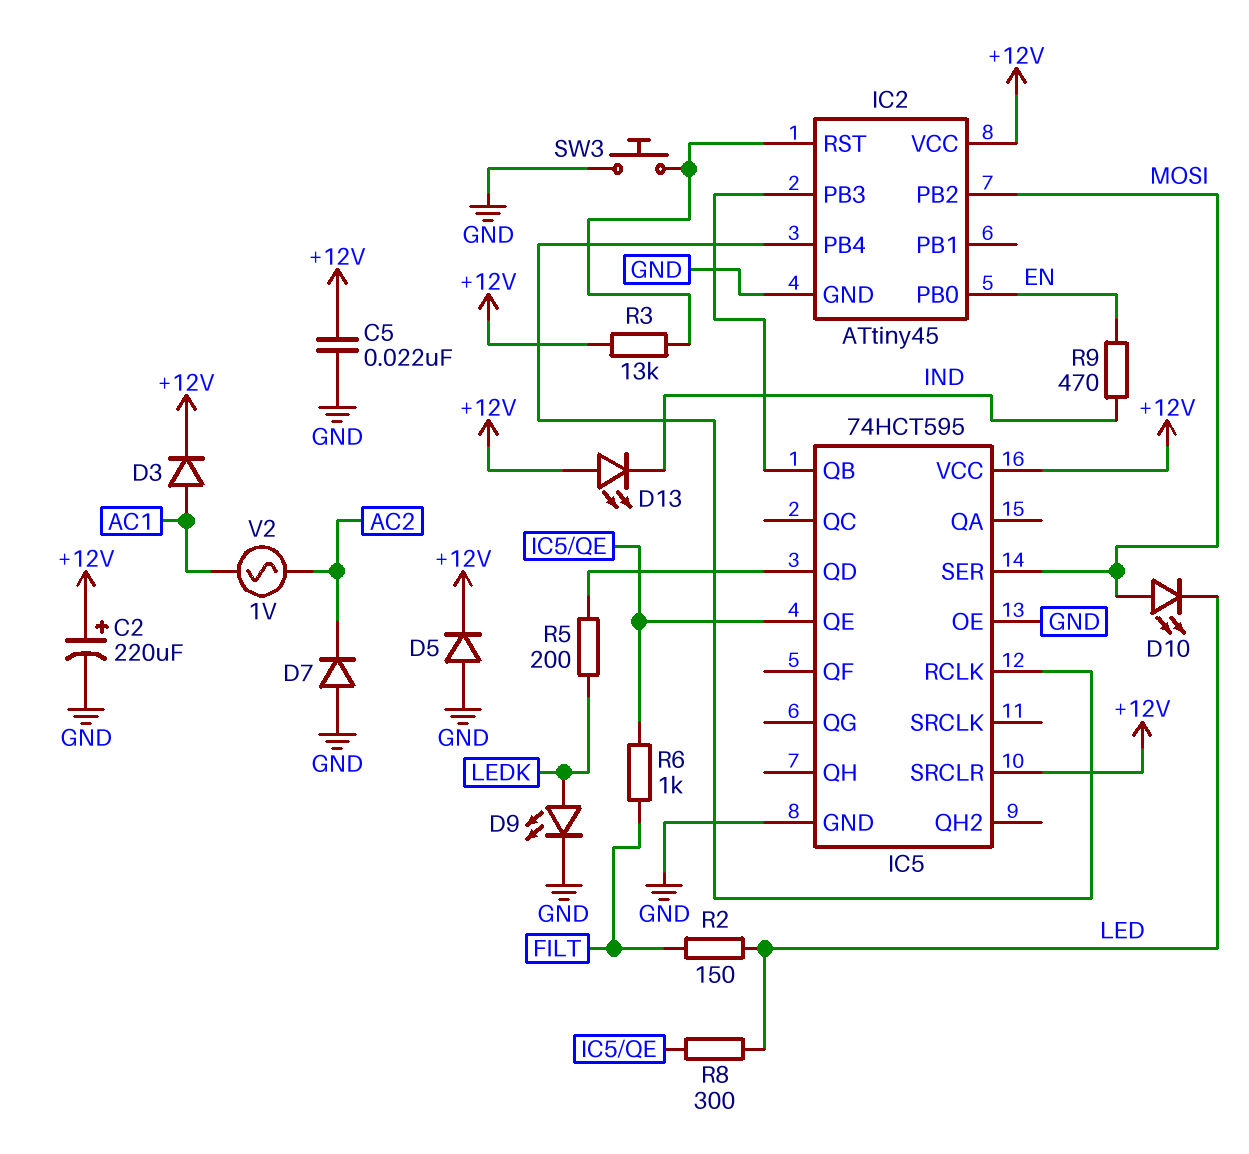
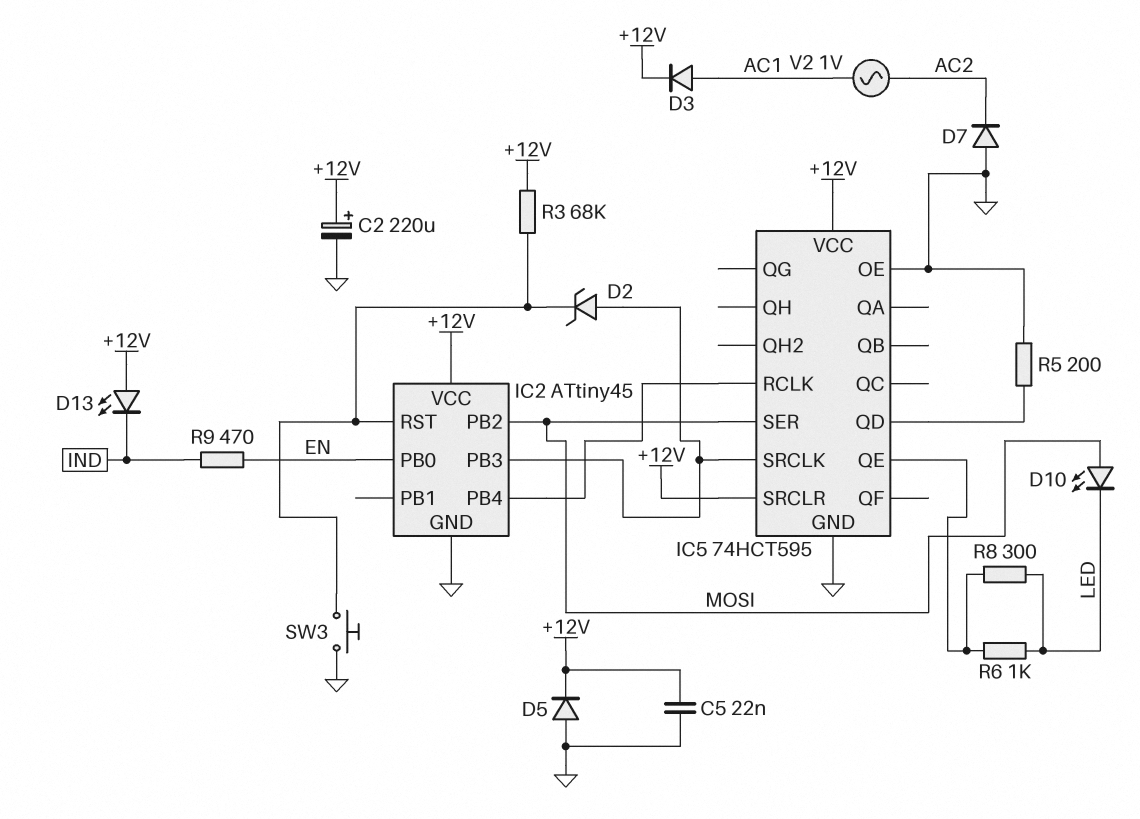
D2: none -> zener (A IC2/PB3, K IC2/RST)
D9: LED (A LEDK, K GND) -> none
IC5 pin QB: IC2/PB3 -> none
IC5 pin SRCLK: none -> IC2/PB3
R2: 150 (FILT, LED) -> none
R3: 13k (+12V, IC2/RST) -> 68k (+12V, IC2/RST)
R5: 200 (IC5/QD, LEDK) -> 200 (GND, IC5/QD)
R6: 1k (FILT, IC5/QE) -> 1k (IC5/QE, LED)

